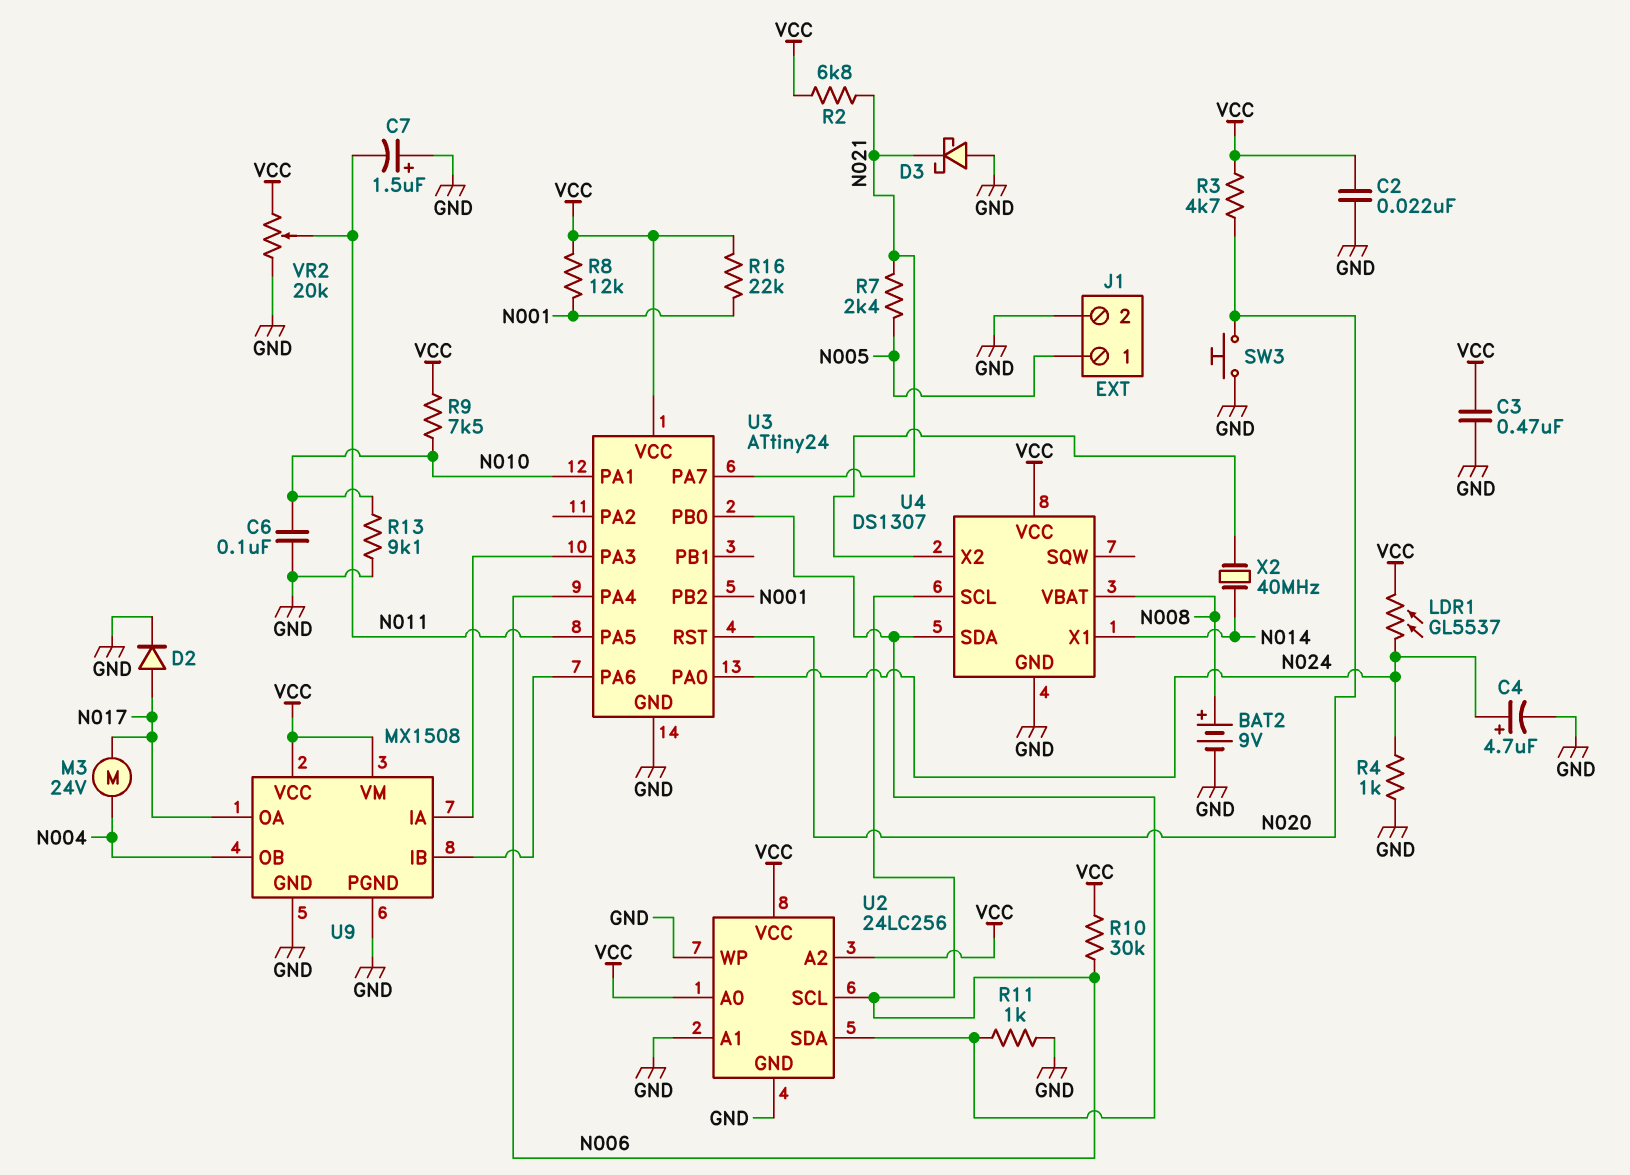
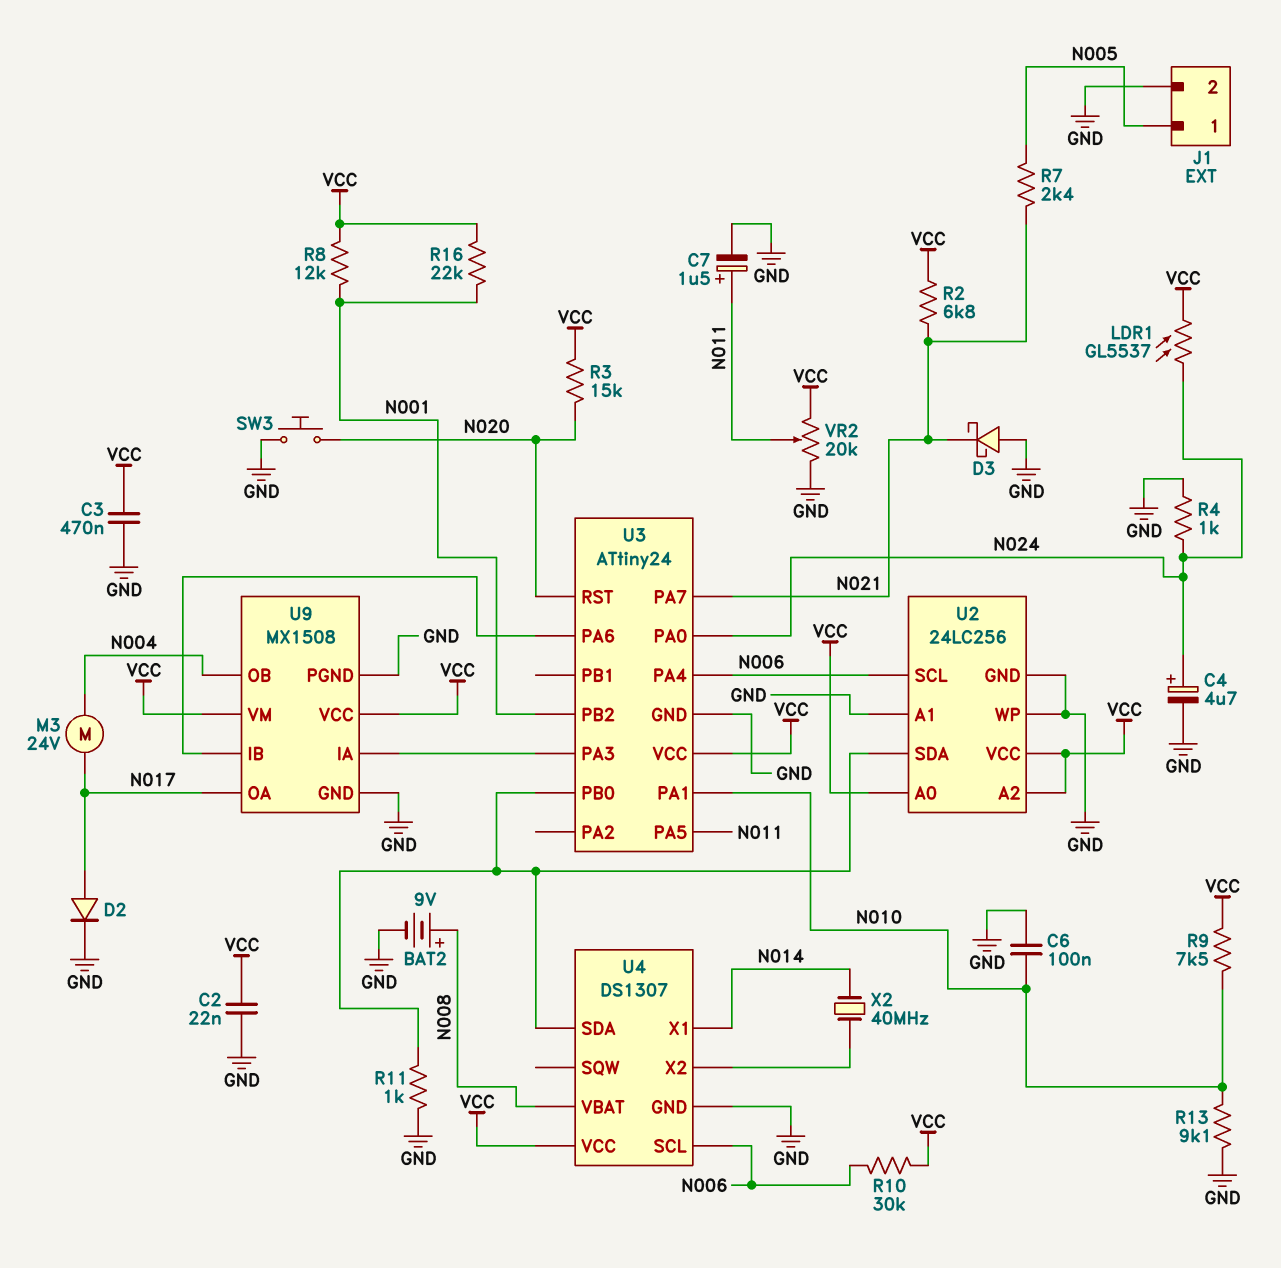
C7: 1.5uF (plus GND, minus N011) -> 1.5uF (plus N011, minus GND)
R3: 4.7k (N020, VCC) -> 15k (N020, VCC)

